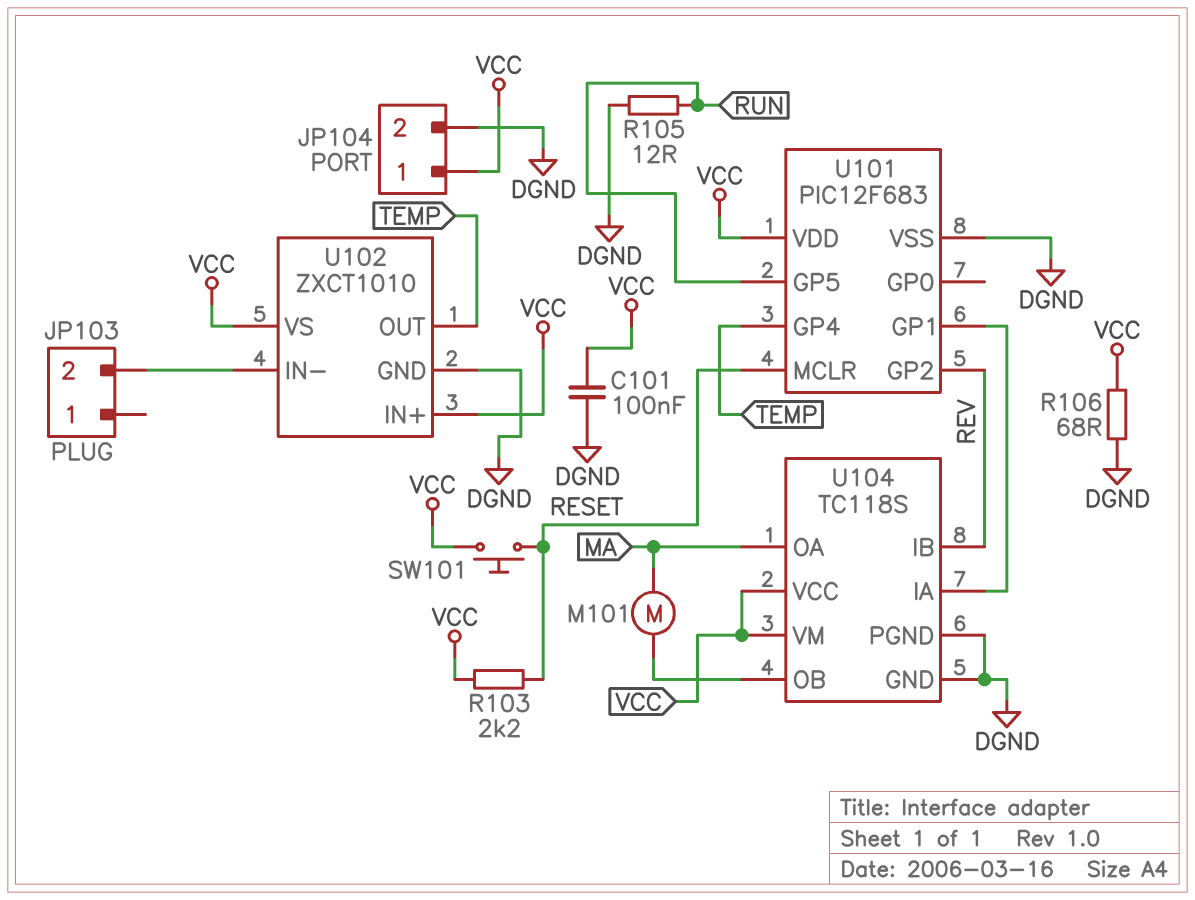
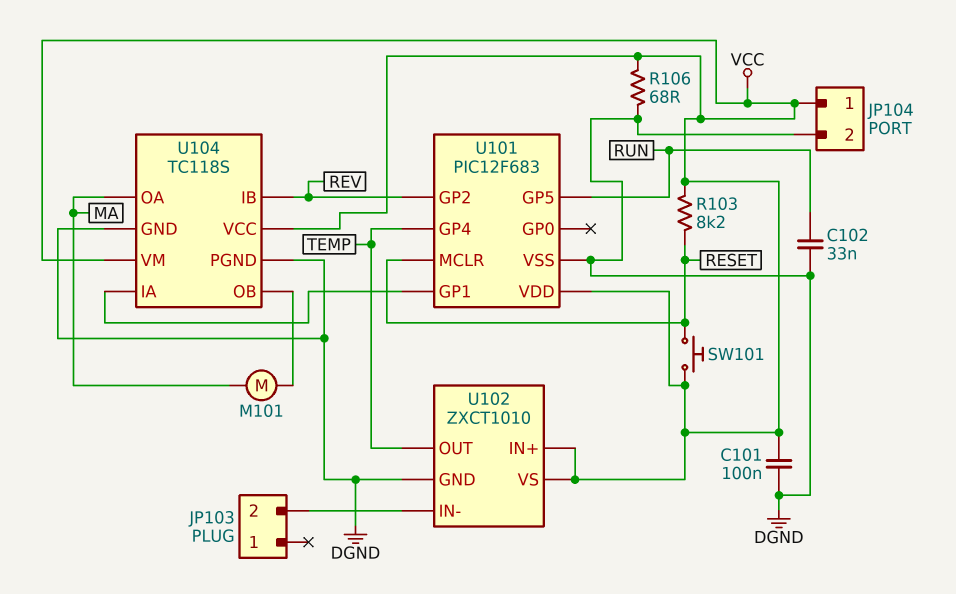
C102: none -> 33nF (DGND, RUN)
R103: 2.2k (RESET, VCC) -> 8.2k (RESET, VCC)
R105: 12 (DGND, RUN) -> none

